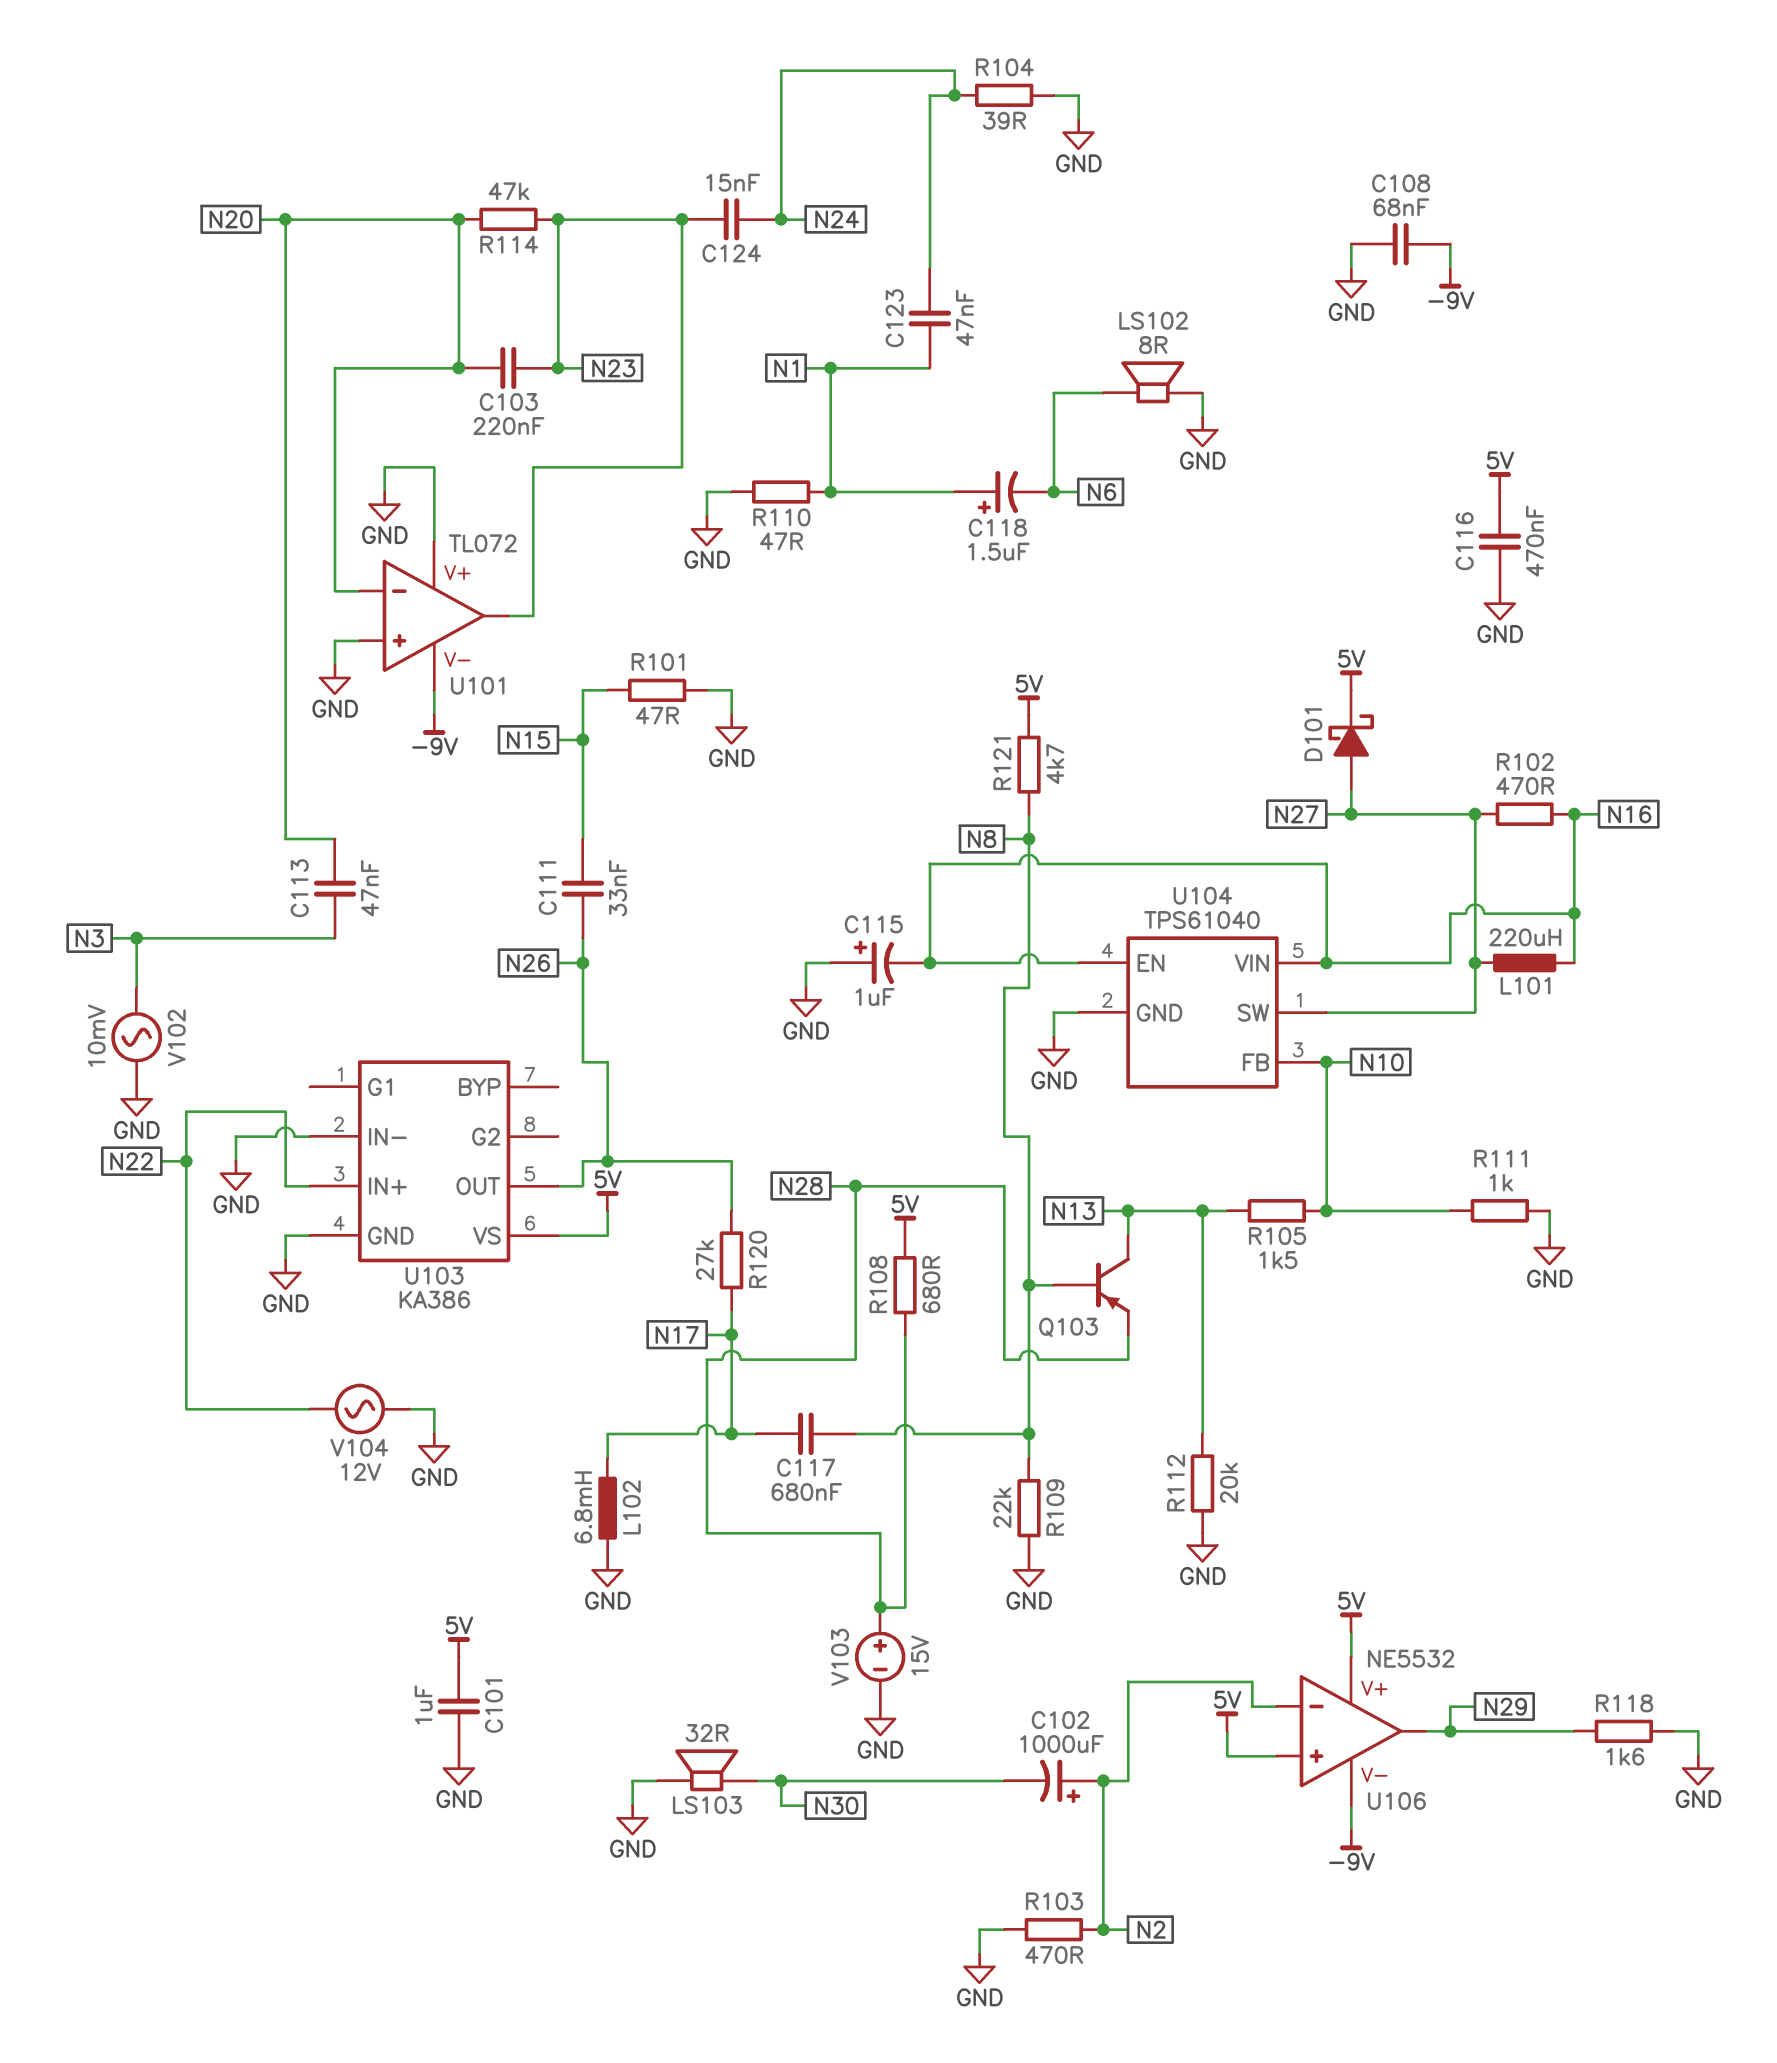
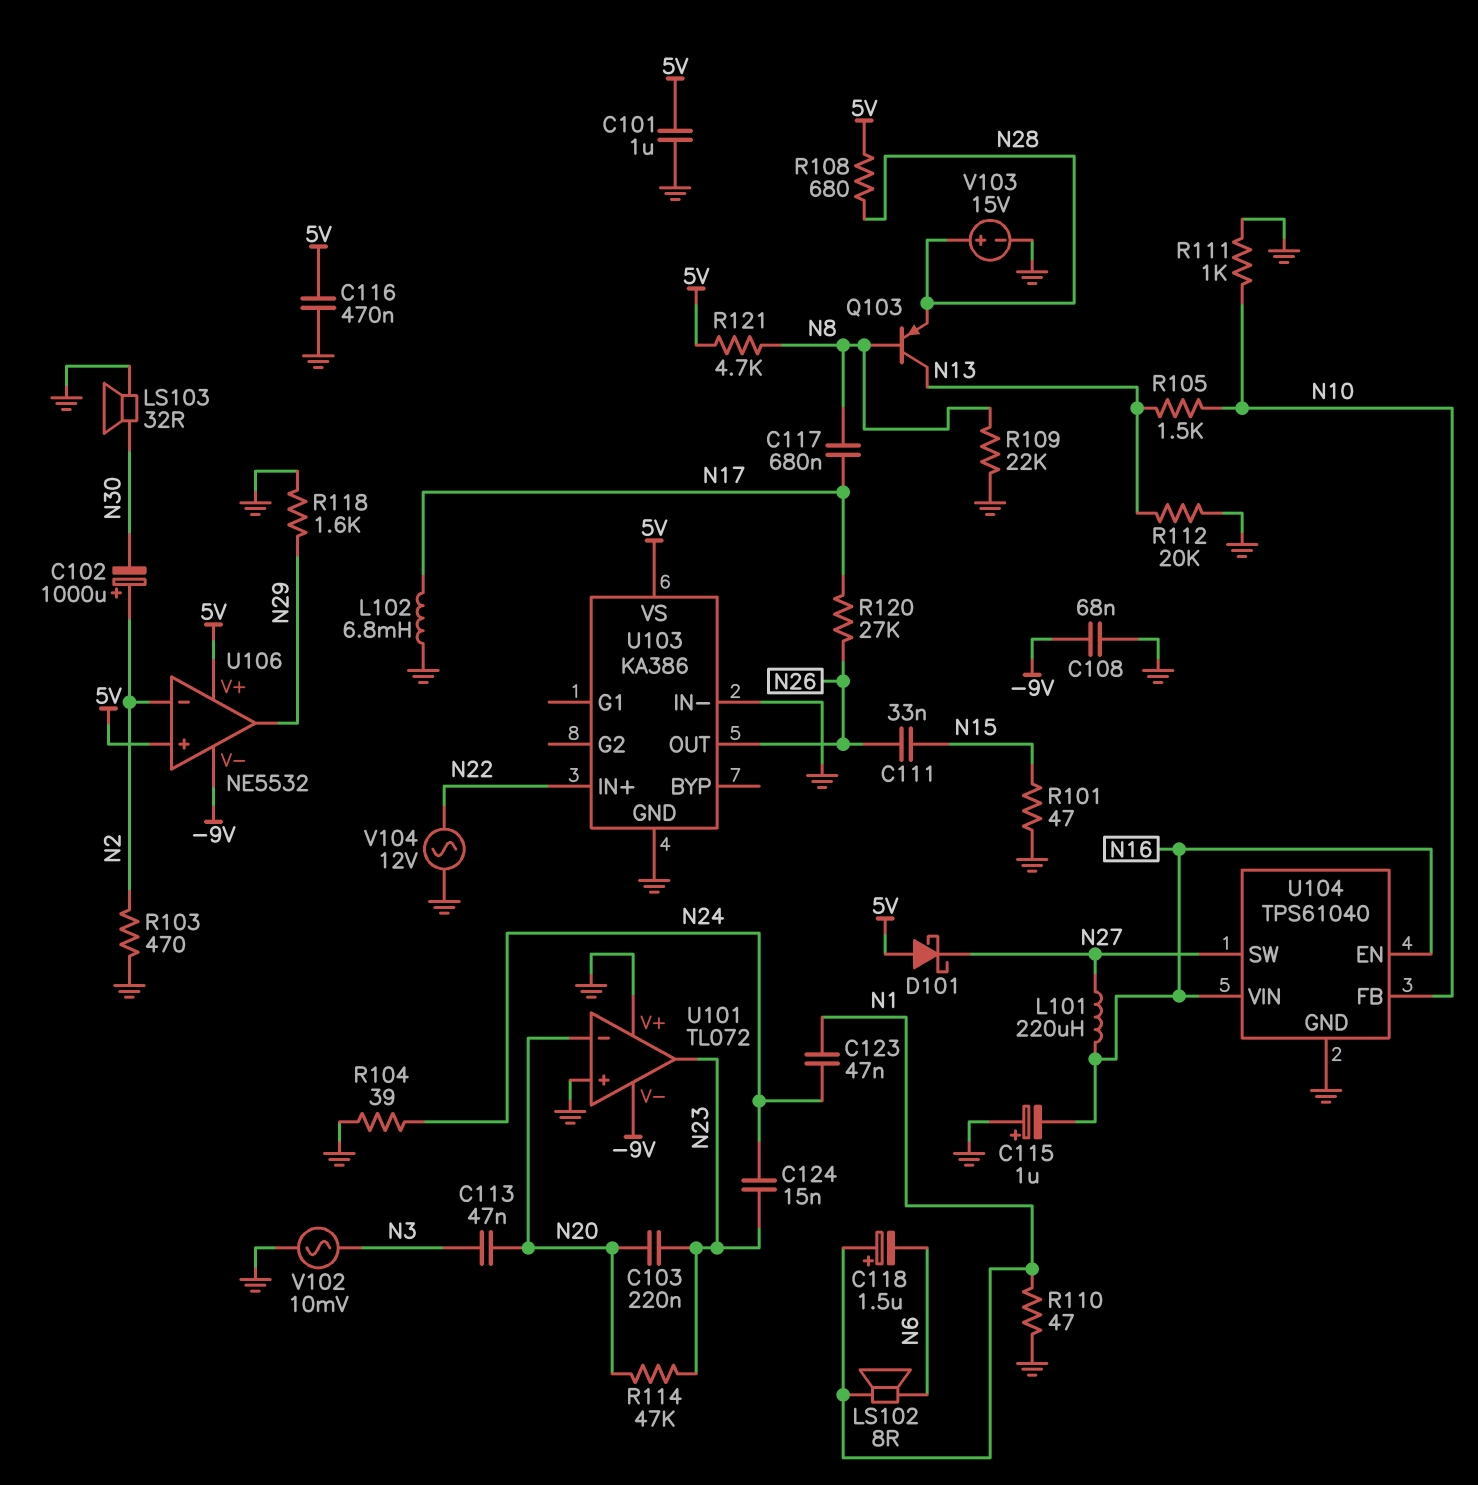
D101: schottky (A N27, K 5V) -> schottky (A 5V, K N27)
LS102: speaker 8R (GND, N6) -> speaker 8R (N1, N6)
R102: 470 (N16, N27) -> none

